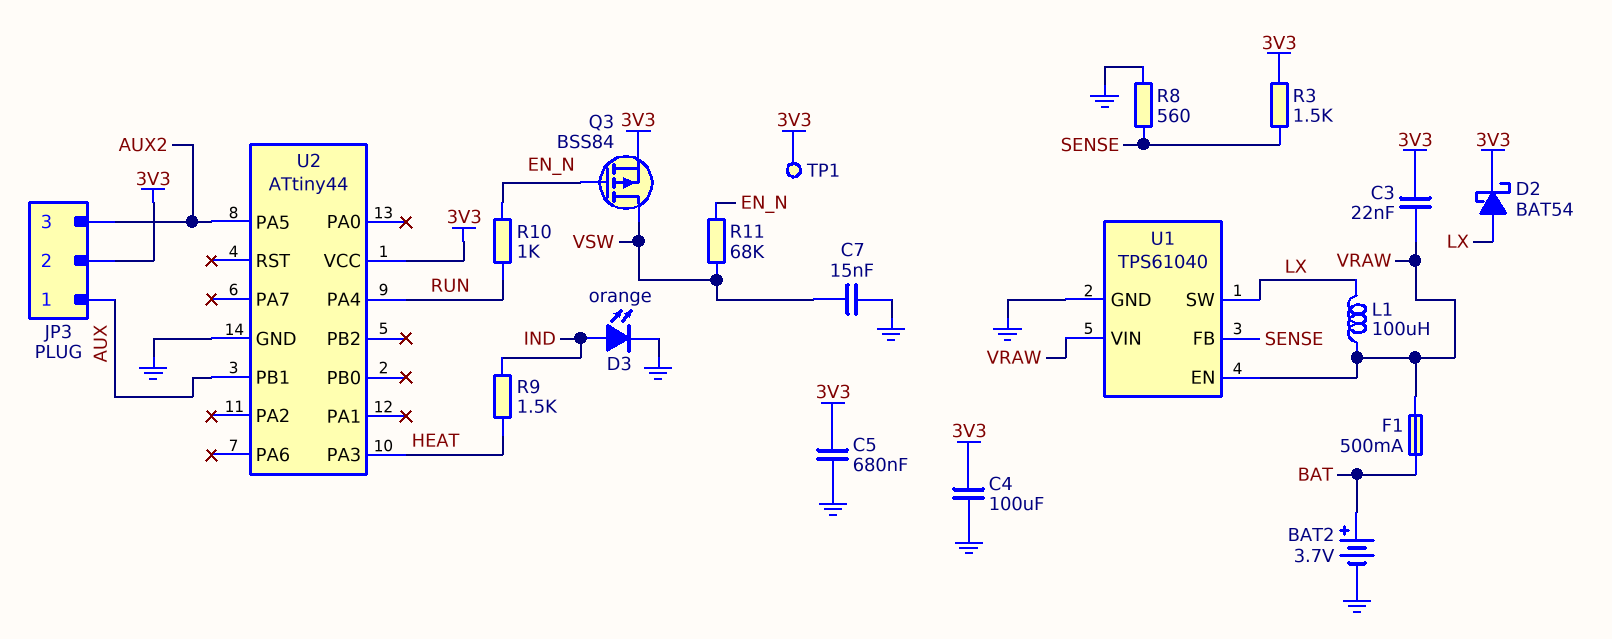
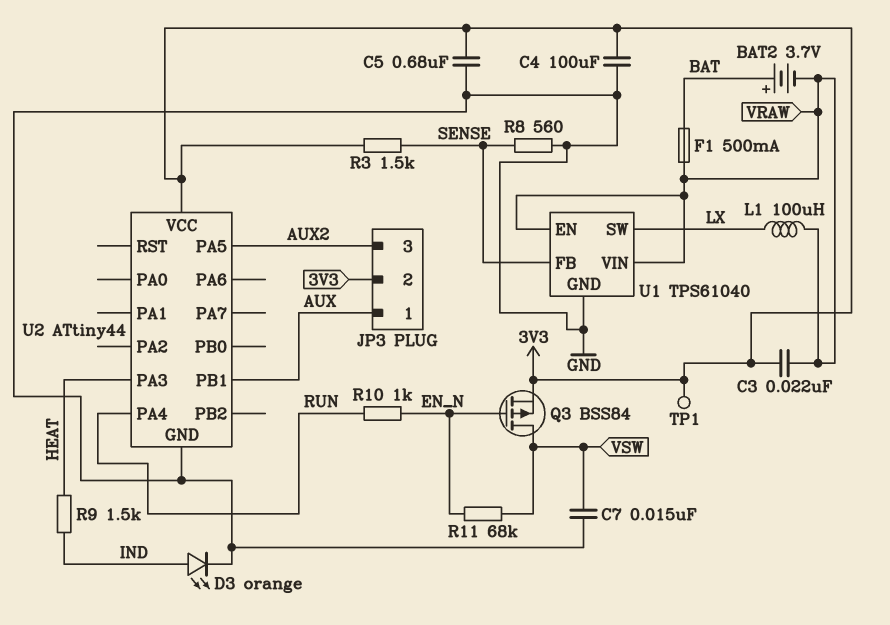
BAT2: 3.7V (plus BAT, minus GND) -> 3.7V (plus BAT, minus VRAW)
D2: schottky BAT54 (A LX, K 3V3) -> none

